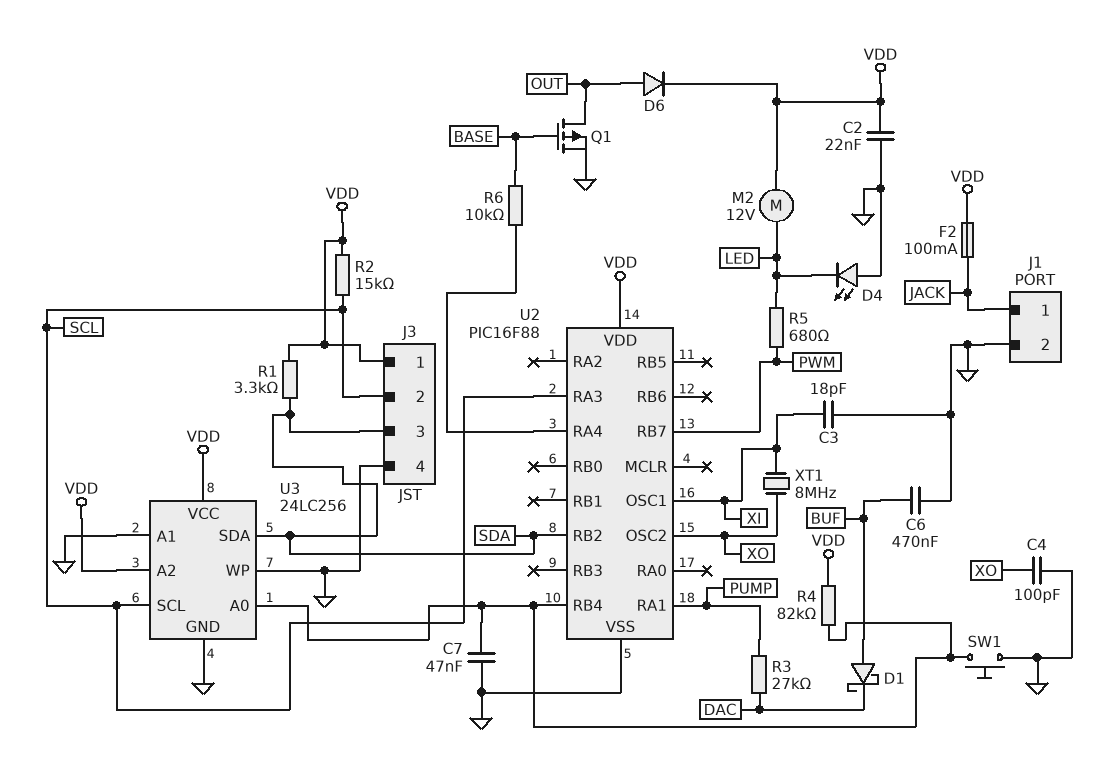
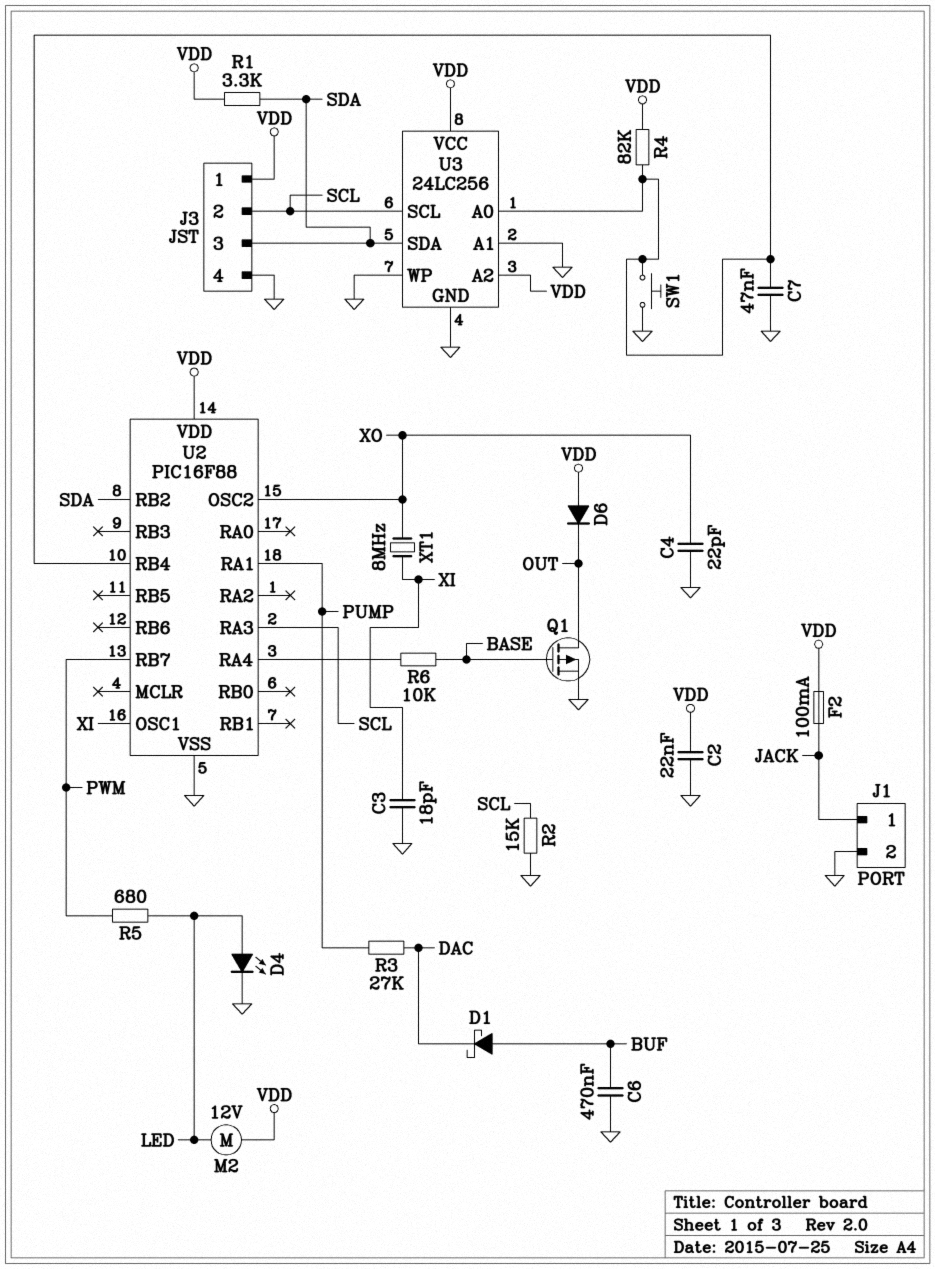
C4: 100pF (GND, XO) -> 22pF (GND, XO)
D4: LED (A GND, K LED) -> LED (A LED, K GND)
D6: diode (A OUT, K VDD) -> diode (A VDD, K OUT)
R2: 15k (SCL, VDD) -> 15k (GND, SCL)

